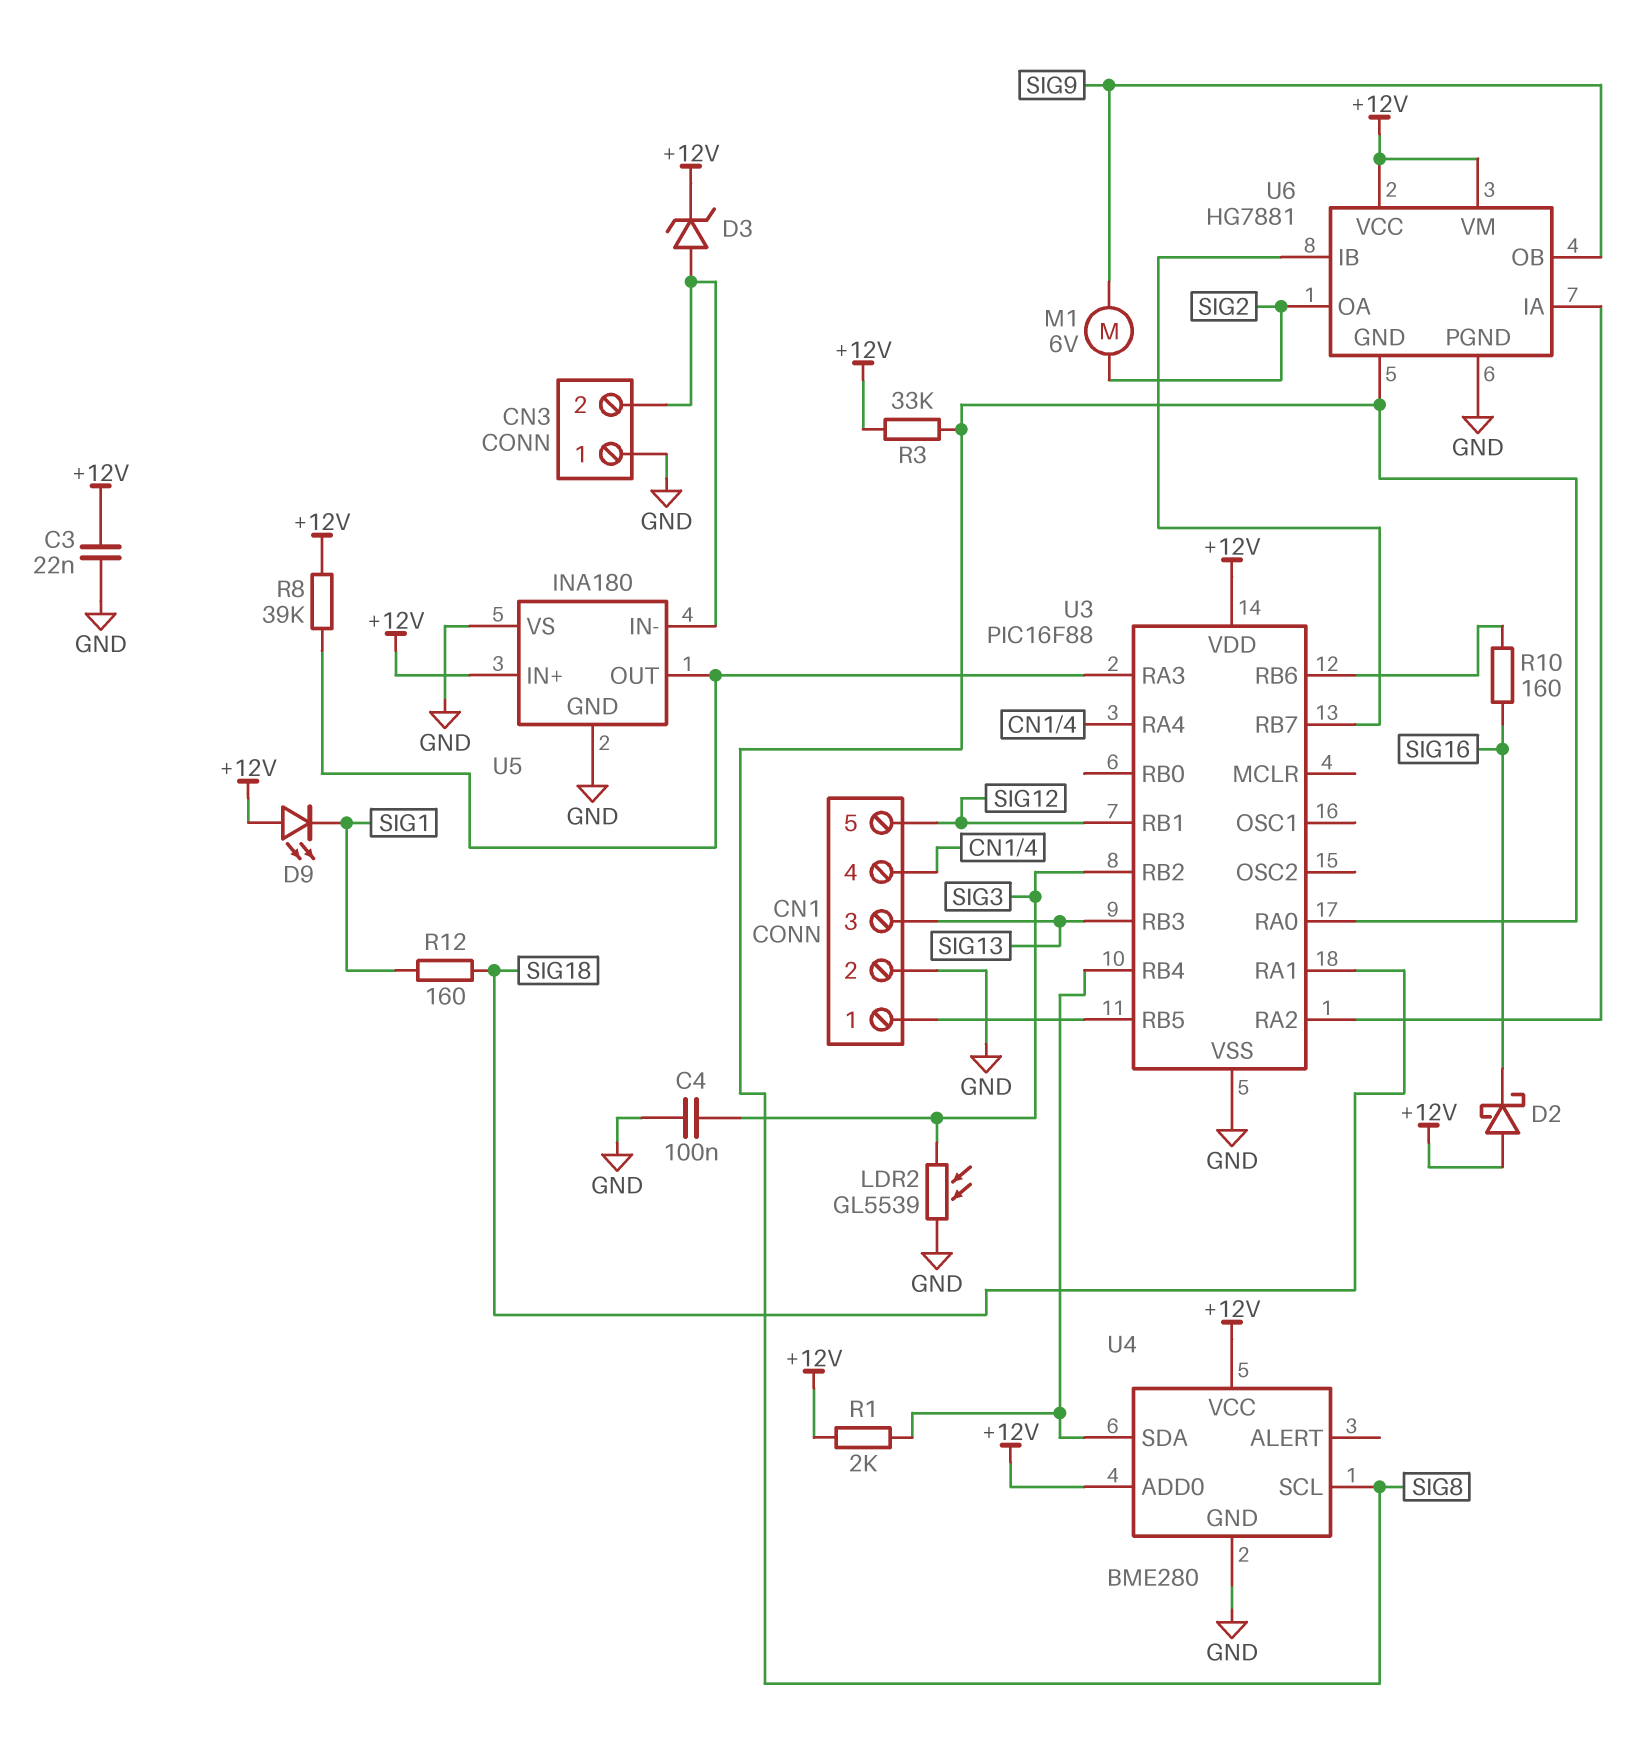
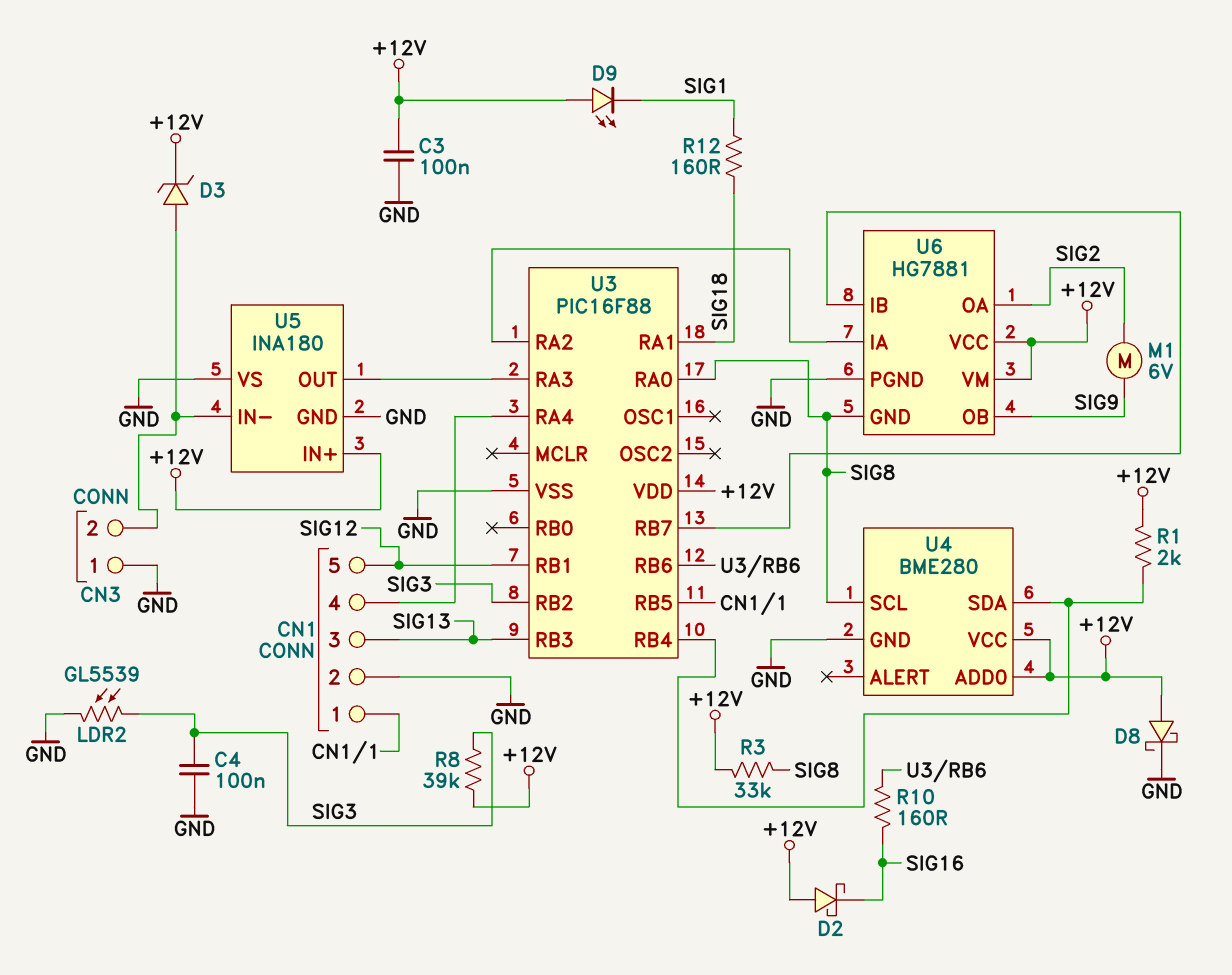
C3: 22nF (+12V, GND) -> 100nF (+12V, GND)
D8: none -> schottky (A +12V, K GND)
R8: 39k (+12V, U3/RA3) -> 39k (+12V, SIG3)

